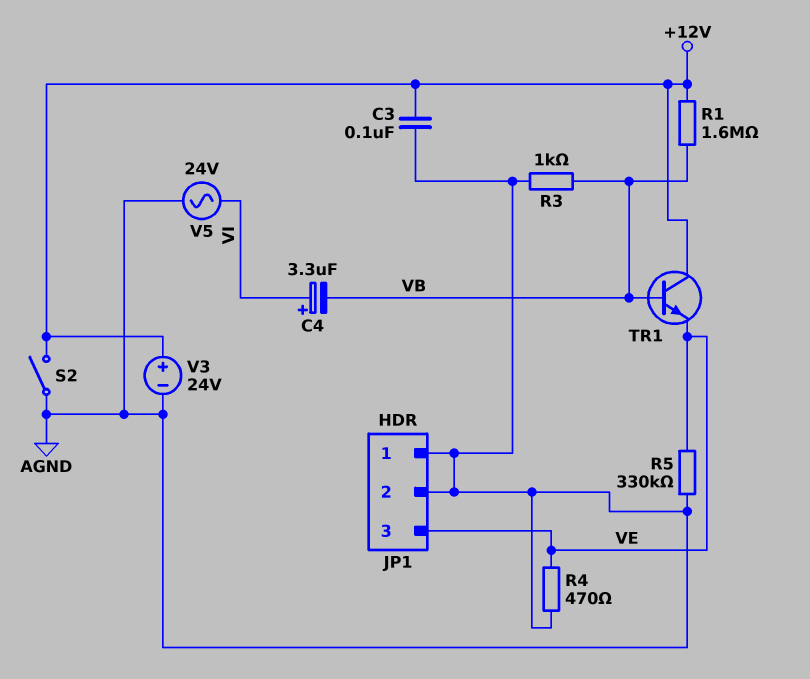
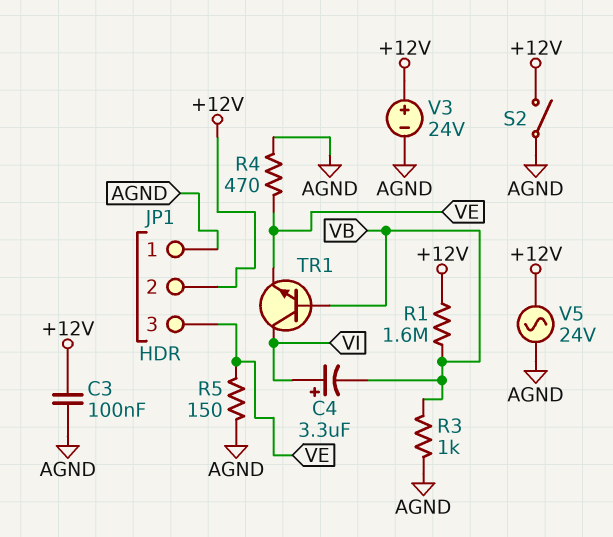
JP1 pin 2: AGND -> +12V
R5: 330k (AGND, VE) -> 150 (AGND, VE)
TR1: NPN (B VB, C +12V, E VE) -> NPN (B VB, C VI, E VE)
V5: AC 24V (AGND, VI) -> AC 24V (+12V, AGND)

